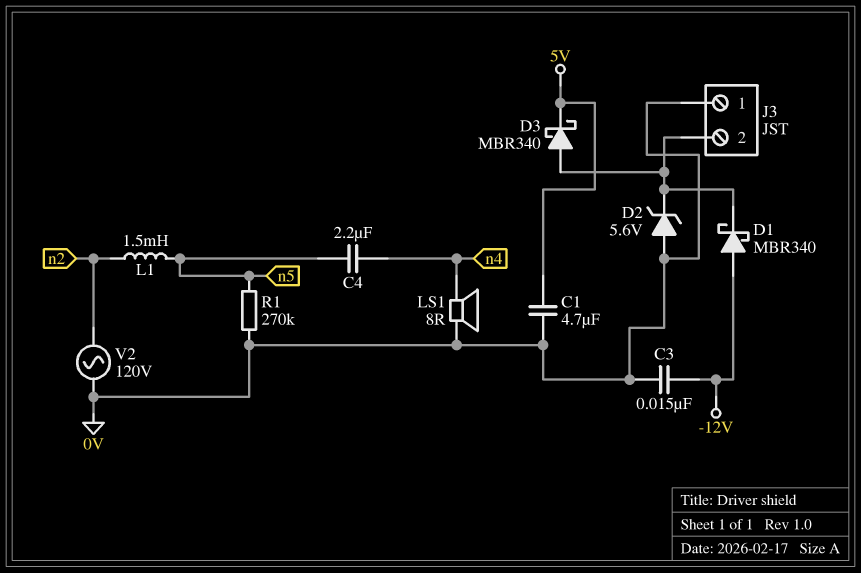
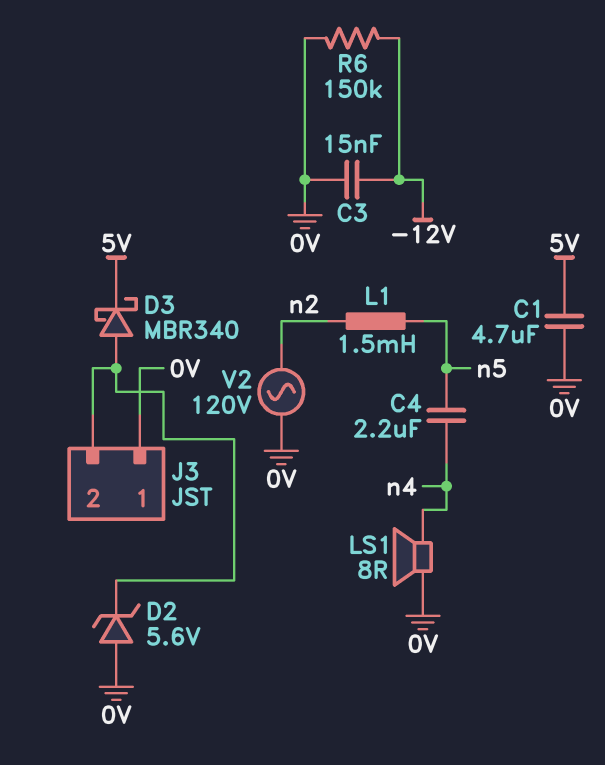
D1: schottky MBR340 (A -12V, K J3/2) -> none
R1: 270k (0V, n5) -> none
R6: none -> 150k (-12V, 0V)

